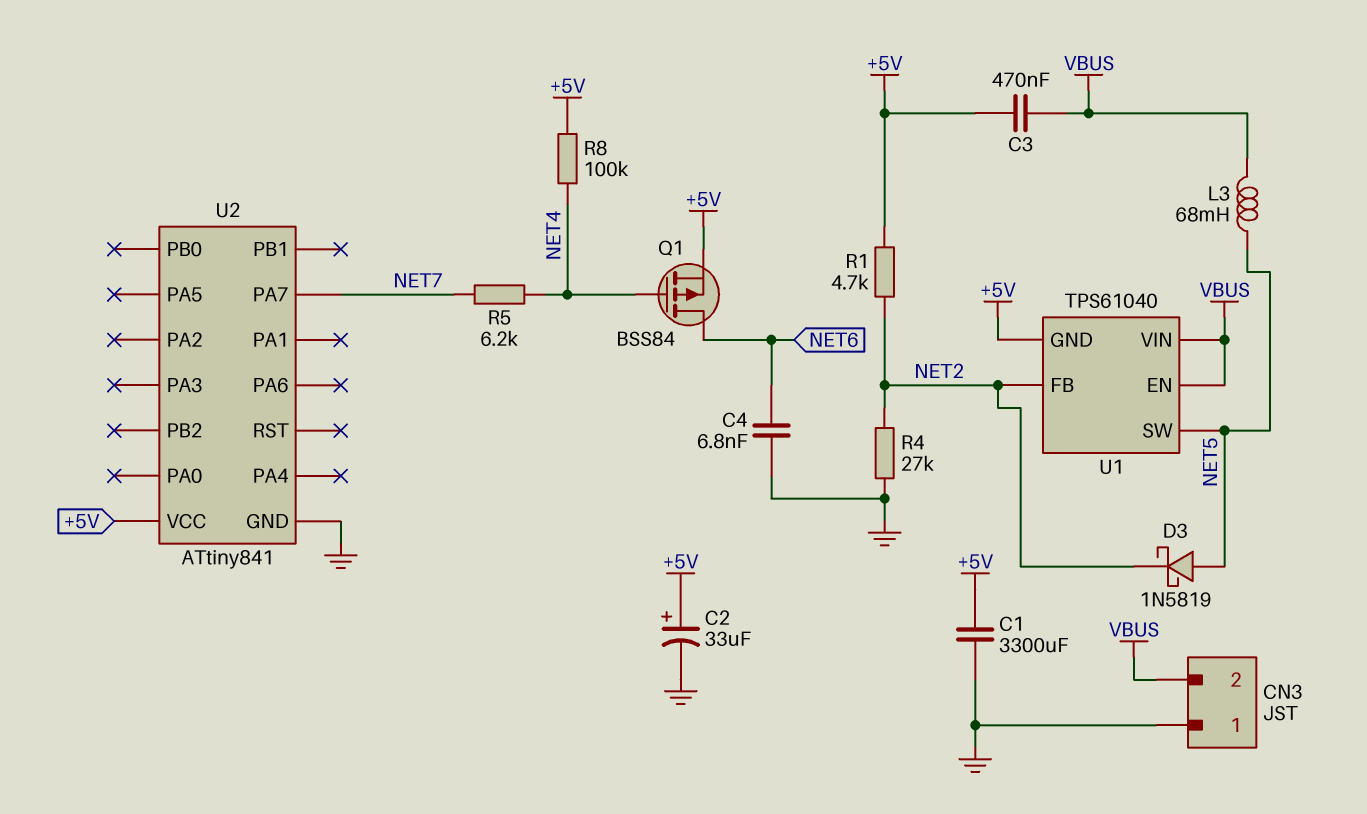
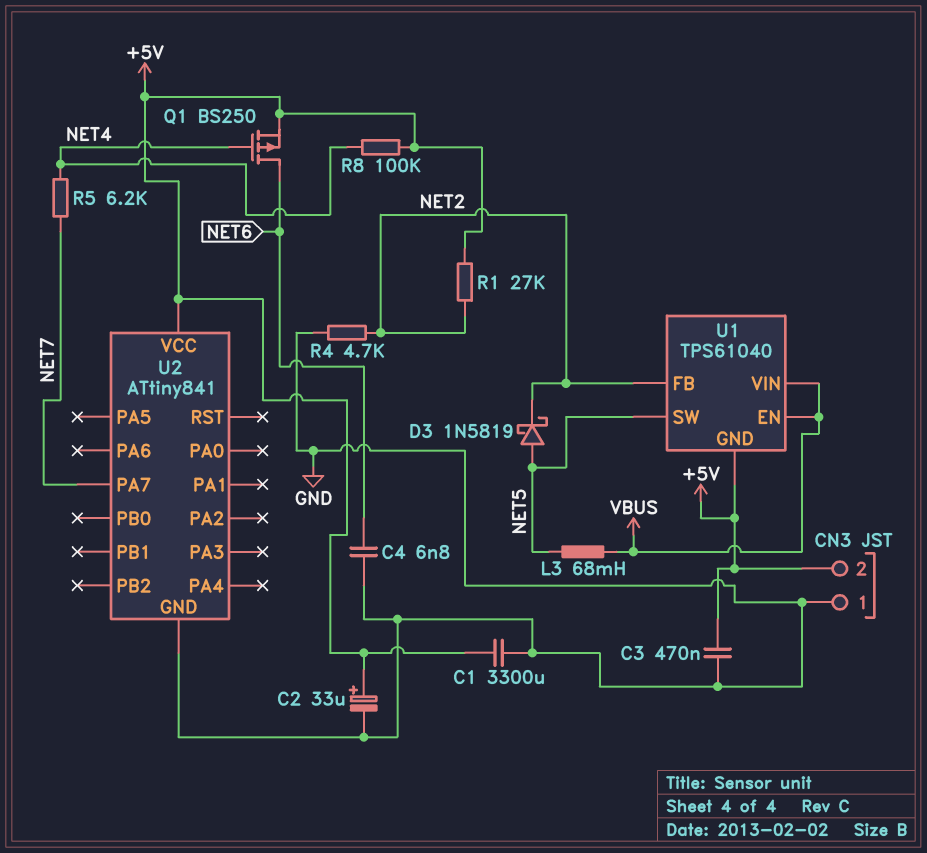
C3: 470nF (+5V, VBUS) -> 470nF (+5V, GND)
CN3 pin 2: VBUS -> +5V
Q1: PMOS BSS84 (G NET4, D NET6, S +5V) -> PMOS BS250 (G NET4, D NET6, S +5V)
R1: 4.7k (+5V, NET2) -> 27k (+5V, NET2)
R4: 27k (GND, NET2) -> 4.7k (GND, NET2)

